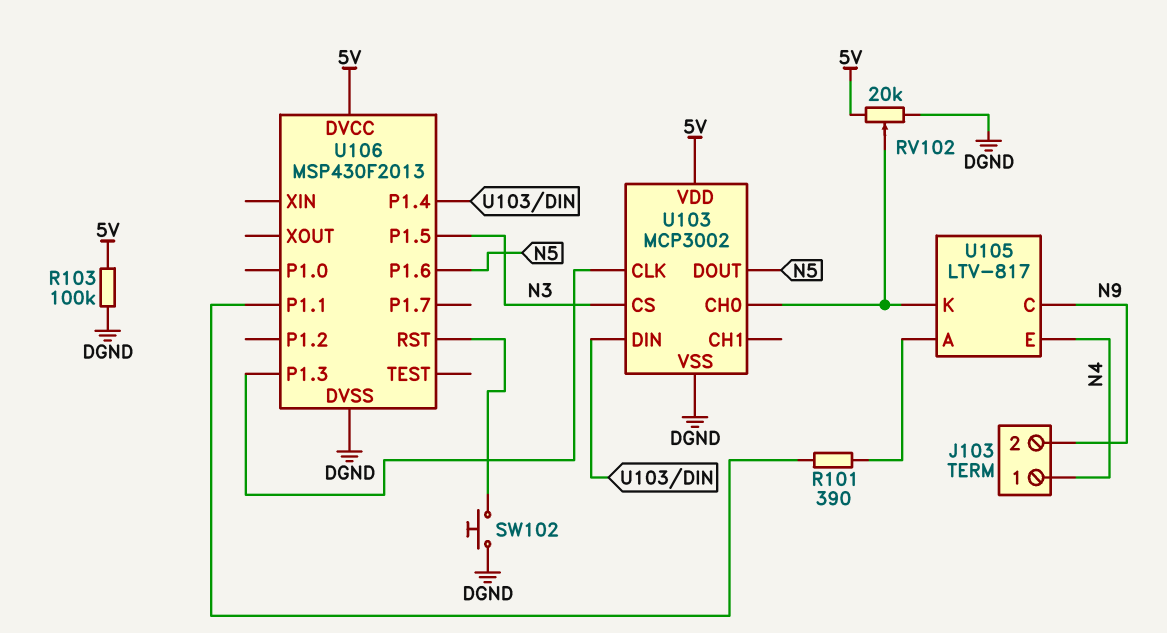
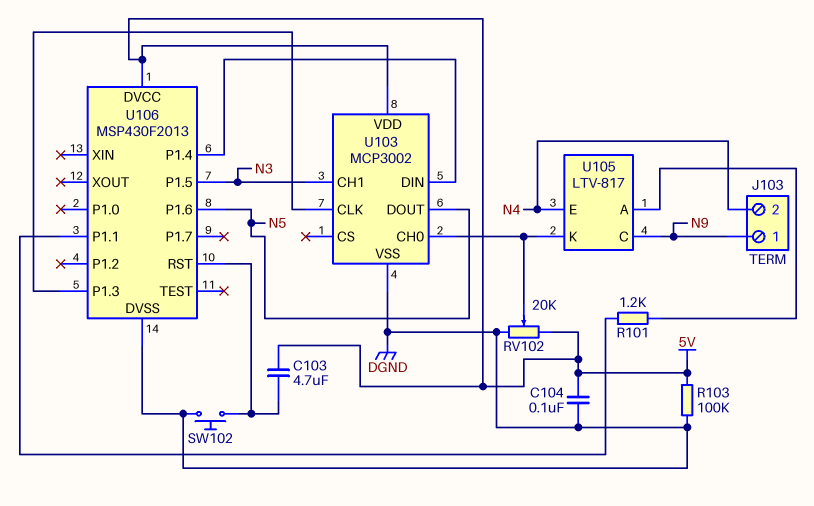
C103: none -> 4.7uF (5V, U106/RST)
C104: none -> 100nF (5V, DGND)
J103 pin 1: N4 -> N9
J103 pin 2: N9 -> N4
R101: 390 (U105/A, U106/P1.1) -> 1.2k (U105/A, U106/P1.1)
U103 pin CH1: none -> N3
U103 pin CS: N3 -> none

